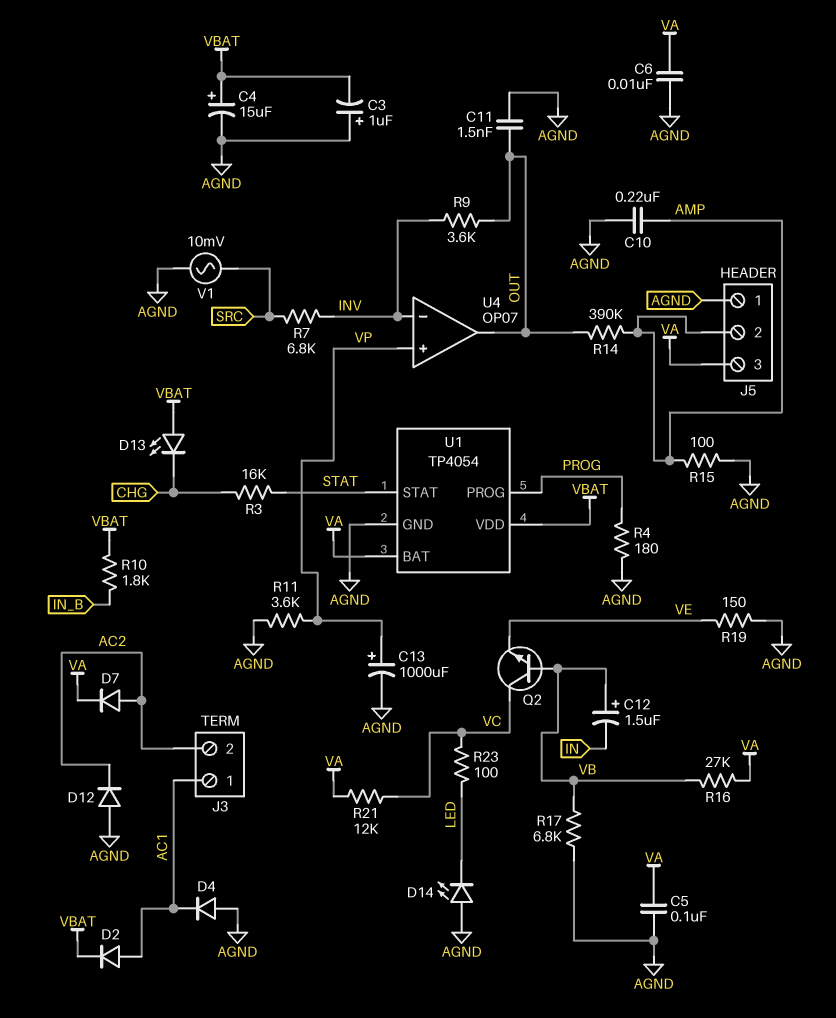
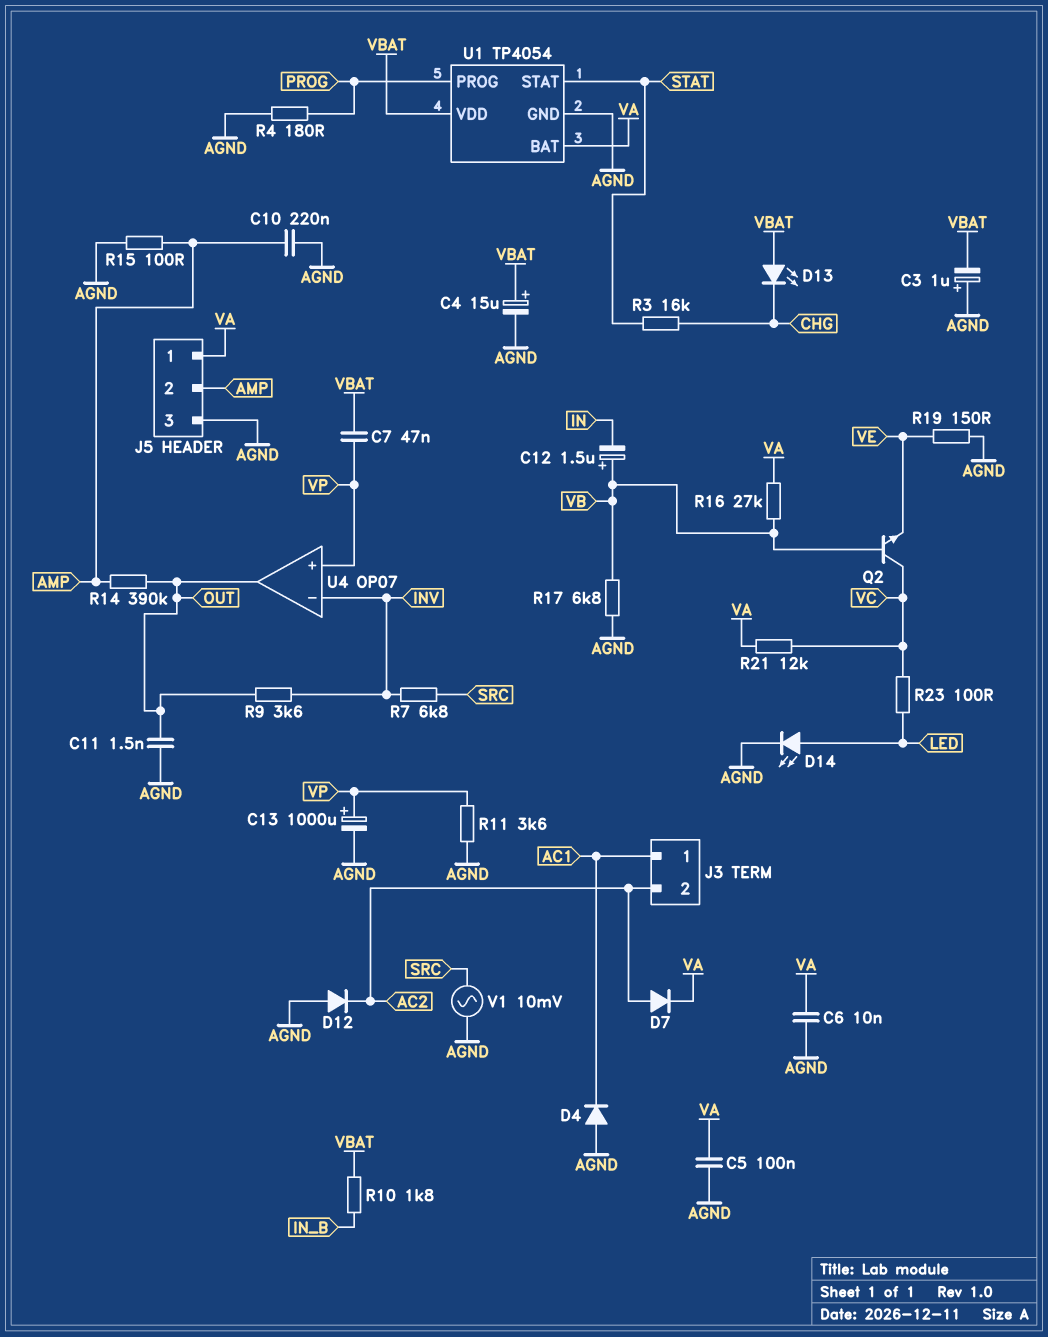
C7: none -> 47nF (VBAT, VP)
D2: diode (A AC1, K VBAT) -> none
D14: LED (A AGND, K LED) -> LED (A LED, K AGND)
J5 pin 1: AGND -> VA
J5 pin 3: VA -> AGND

